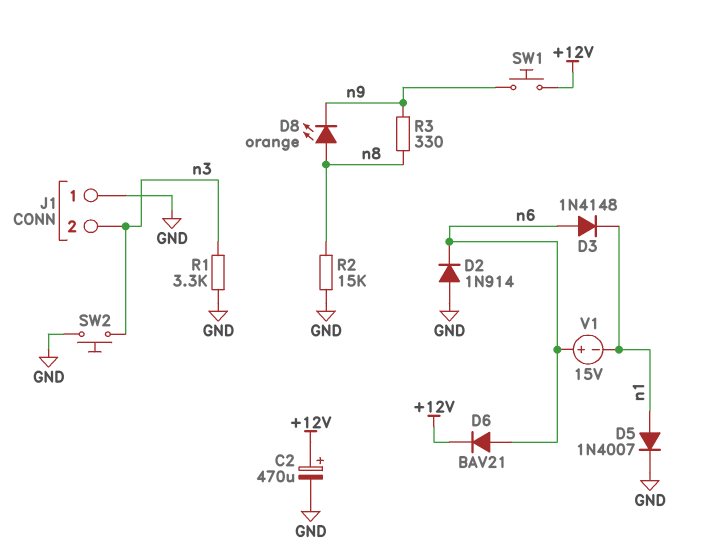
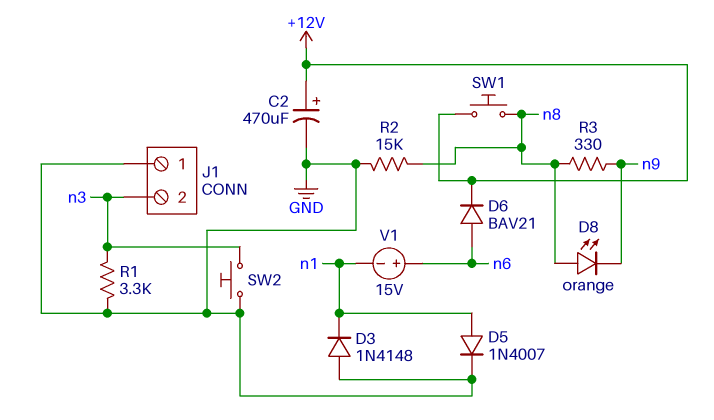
D2: diode 1N914 (A GND, K n6) -> none
D3: diode 1N4148 (A n6, K n1) -> diode 1N4148 (A GND, K n1)
SW1: button (+12V, n9) -> button (+12V, n8)

